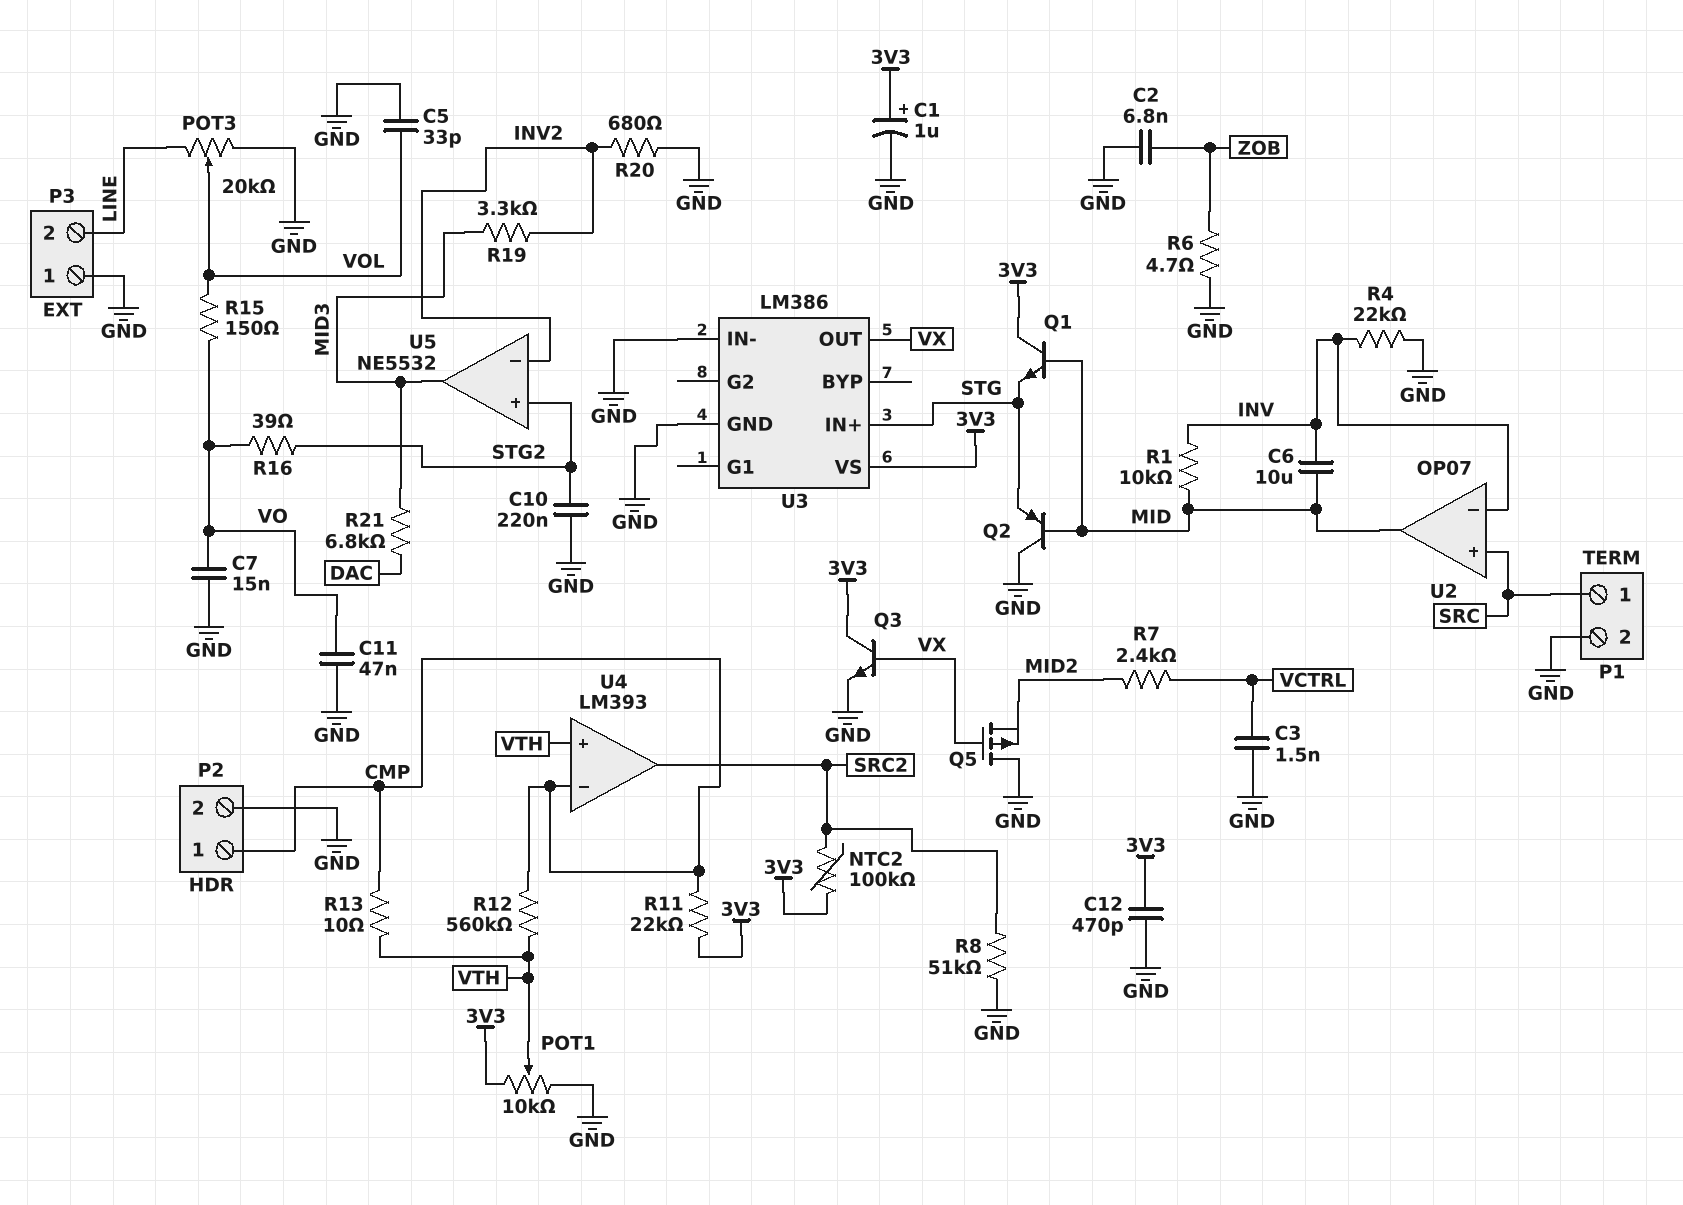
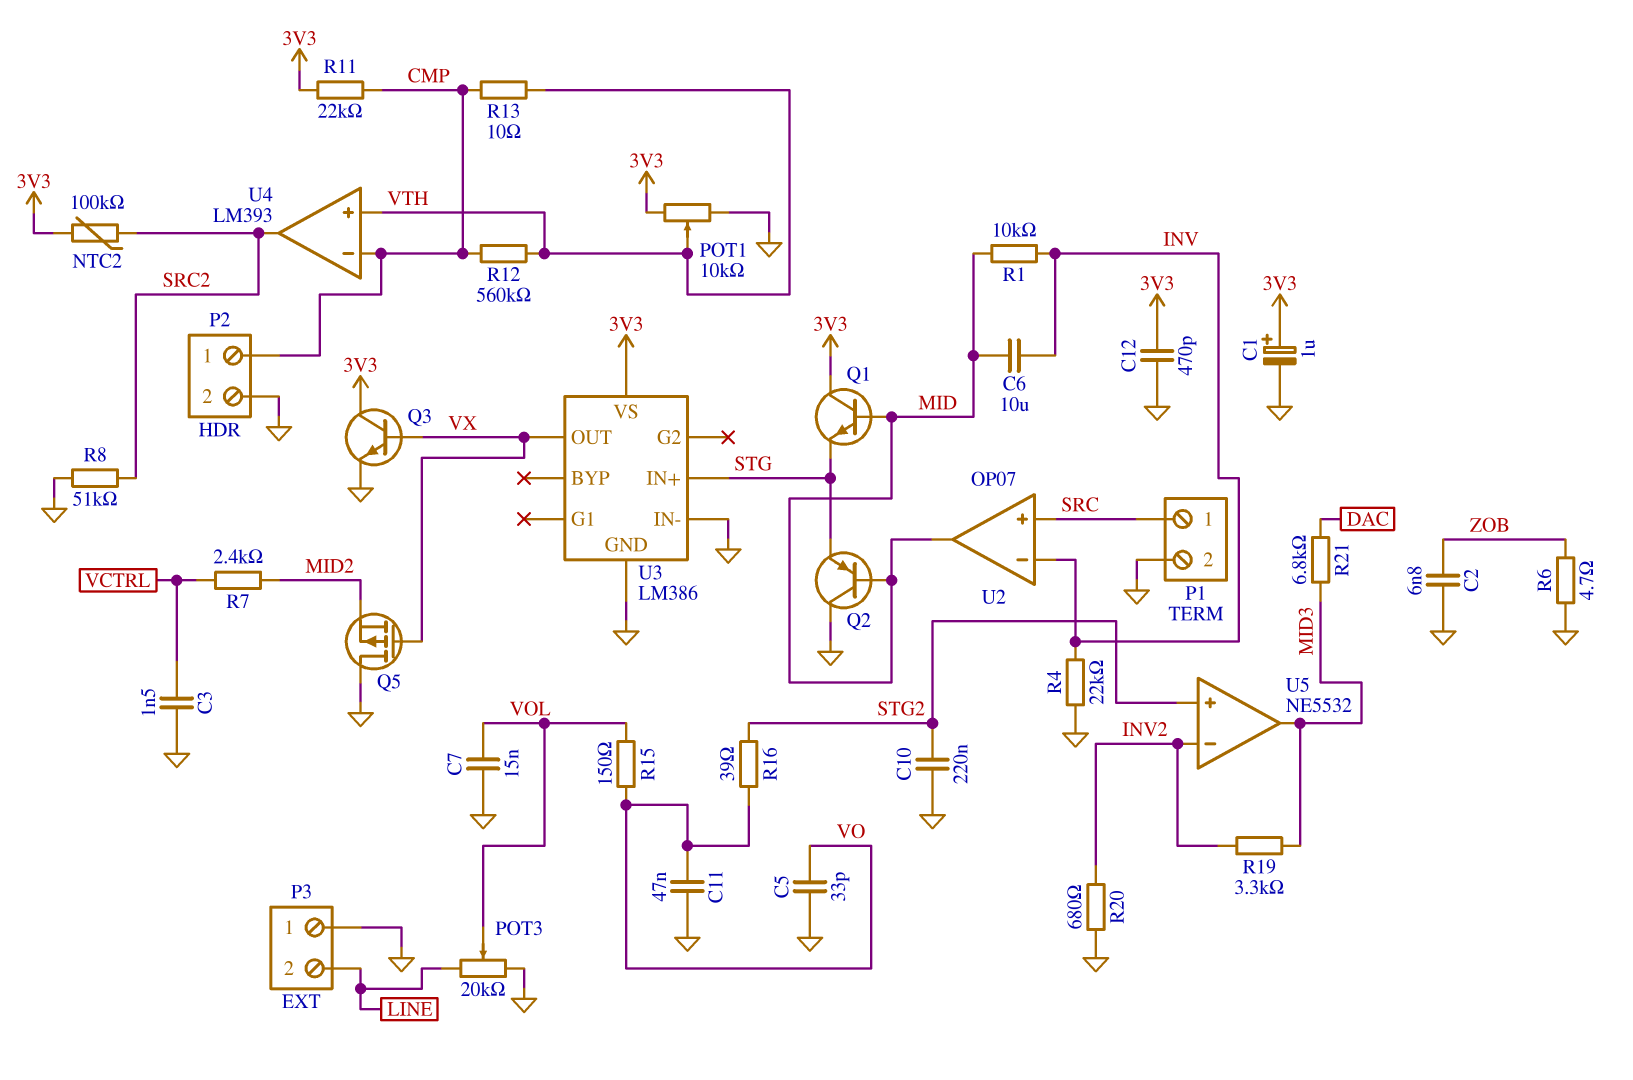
C5: 33pF (GND, VOL) -> 33pF (GND, VO)
C7: 15nF (GND, VO) -> 15nF (GND, VOL)

